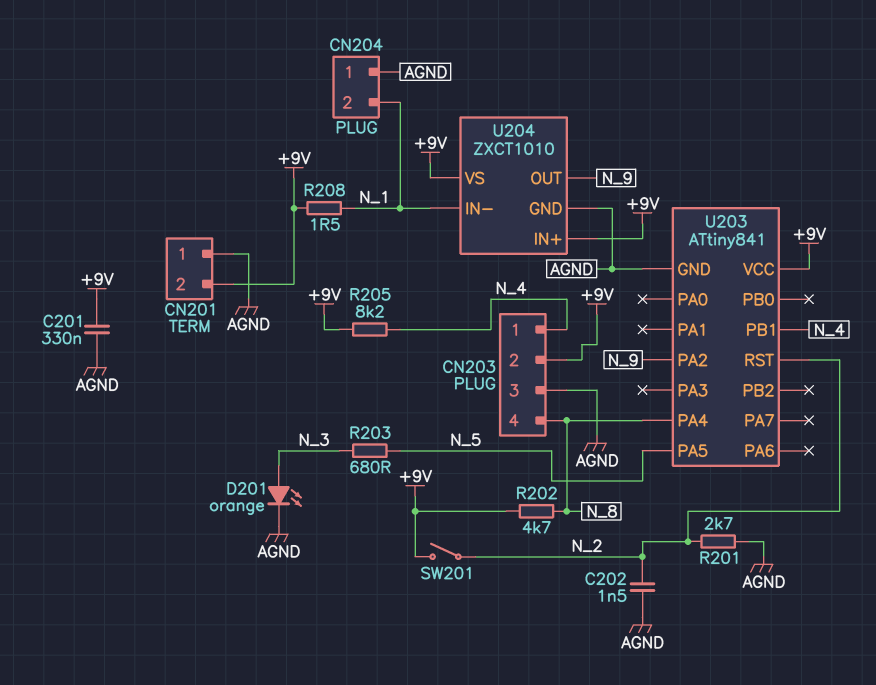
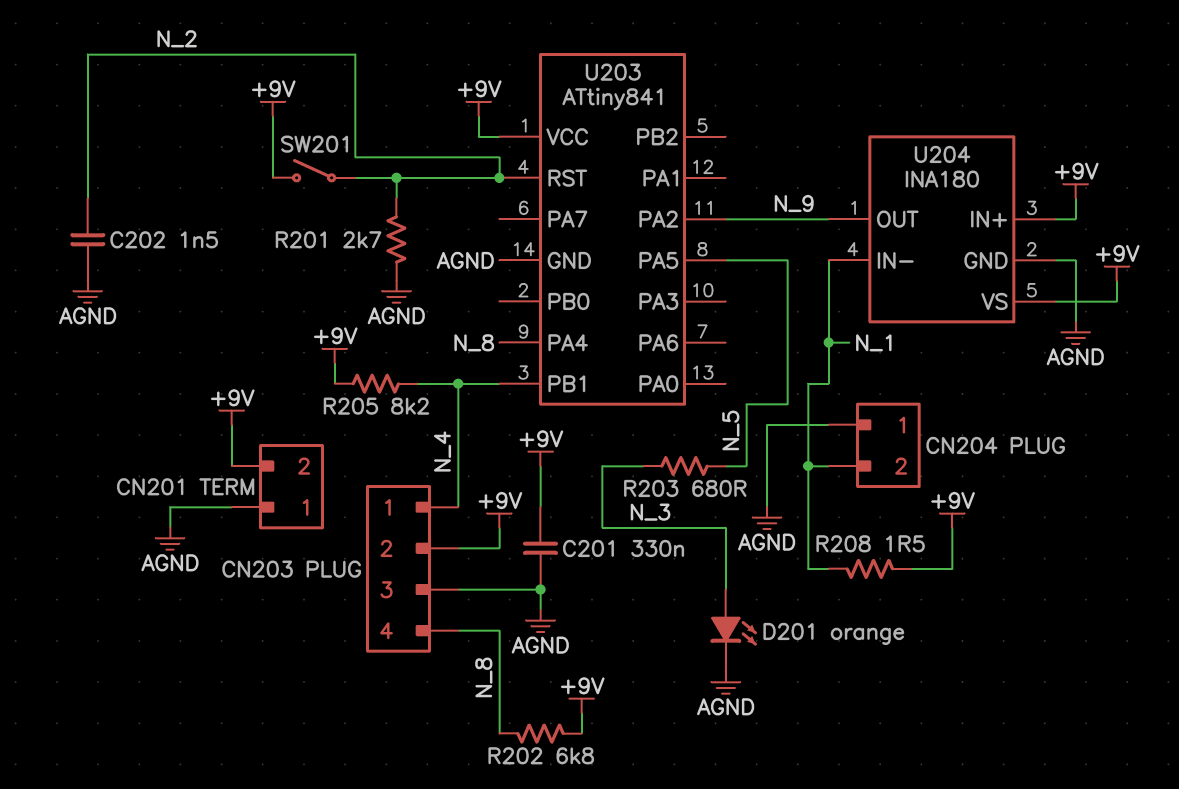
R202: 4.7k (+9V, N_8) -> 6.8k (+9V, N_8)
U204: ZXCT1010 -> INA180

